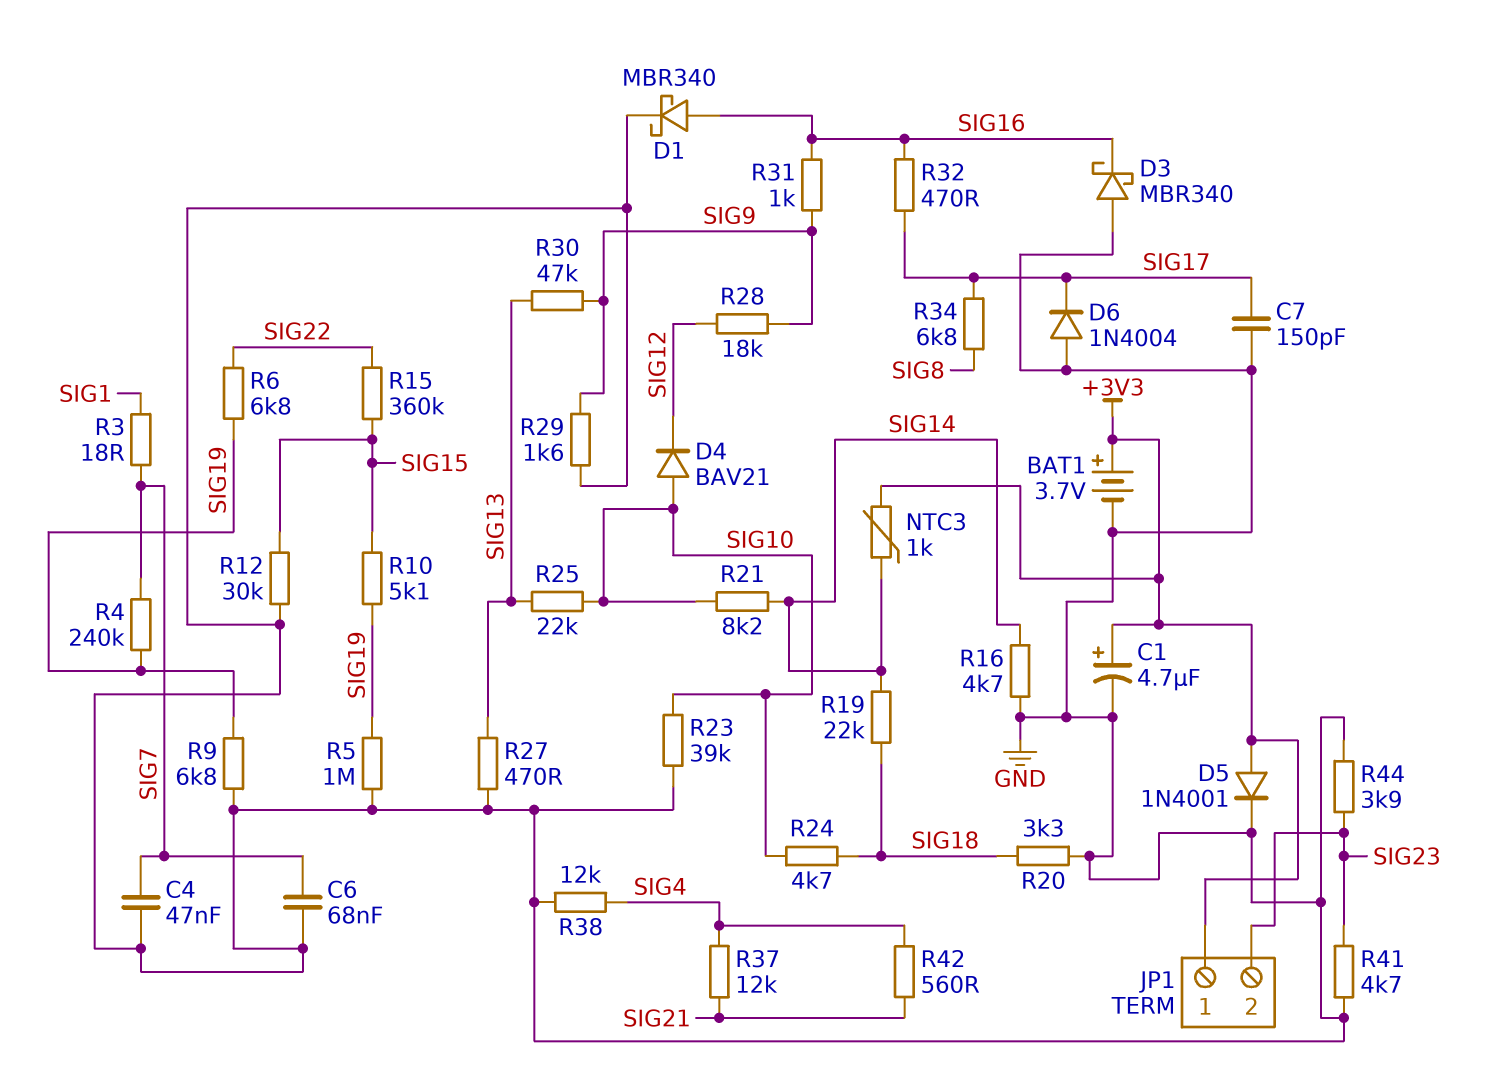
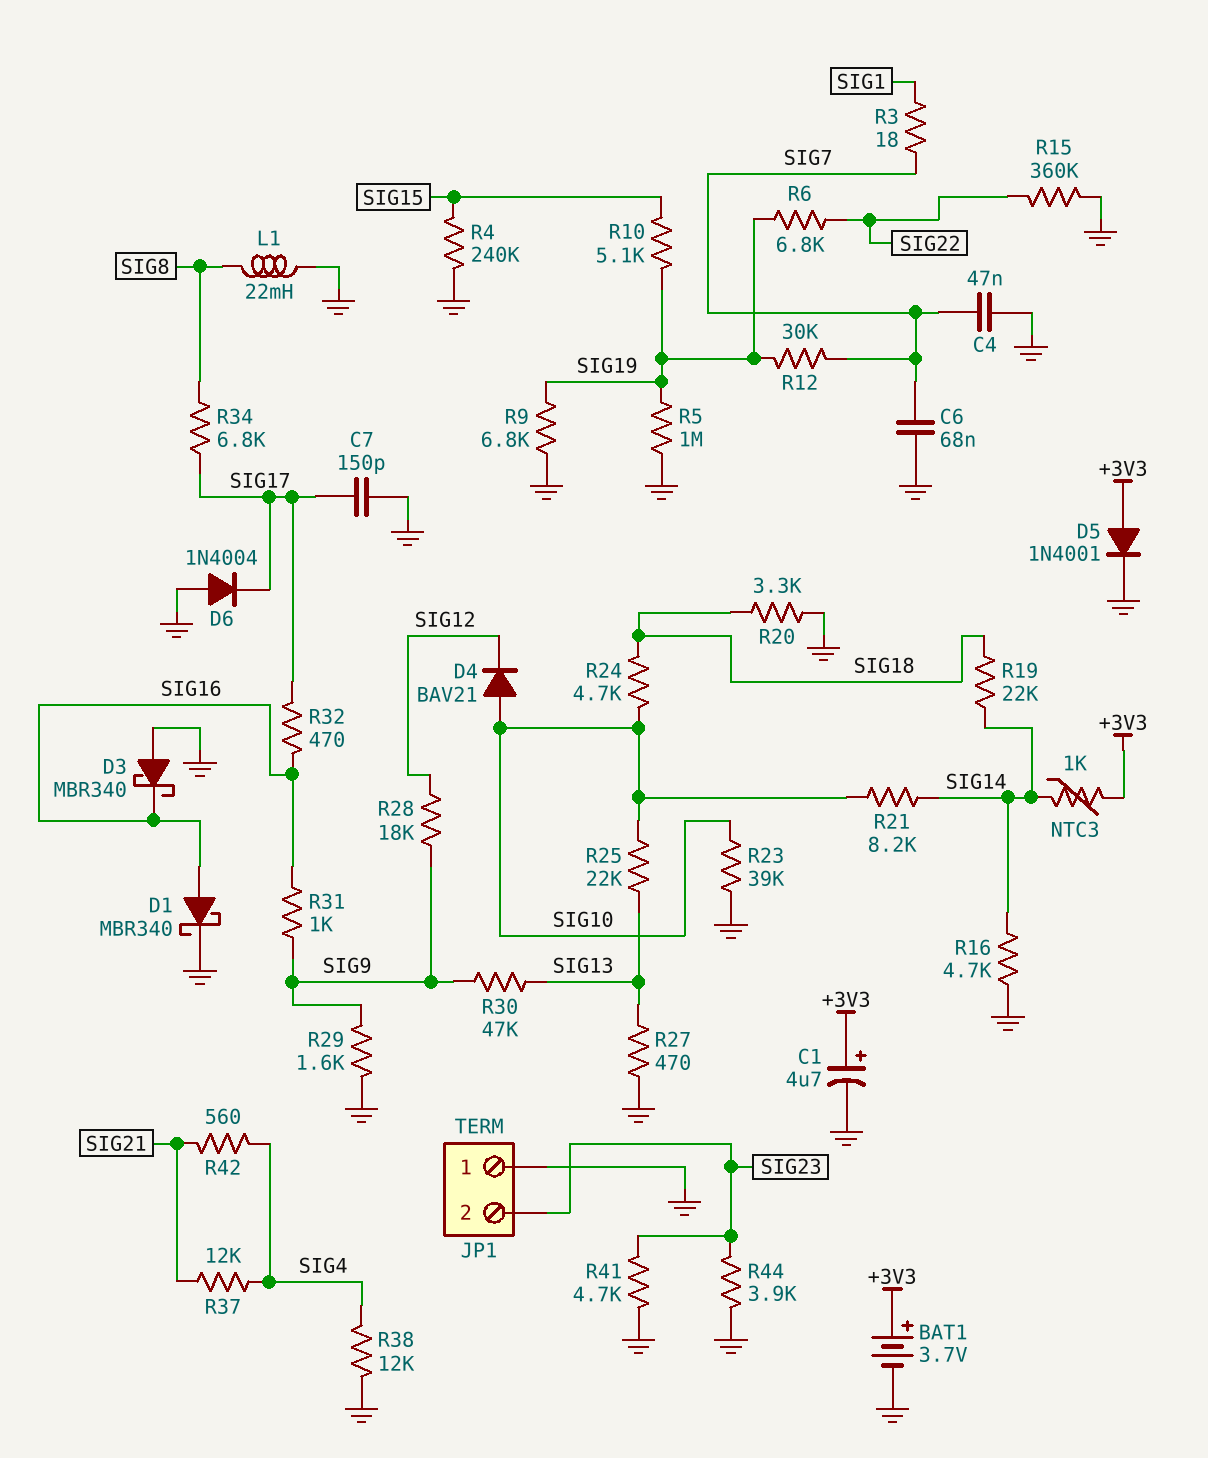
JP1 pin 1: +3V3 -> GND
L1: none -> 22mH (GND, SIG8)
R4: 240k (SIG7, SIG19) -> 240k (GND, SIG15)
R12: 30k (GND, SIG15) -> 30k (SIG7, SIG19)
R15: 360k (SIG15, SIG22) -> 360k (GND, SIG22)

